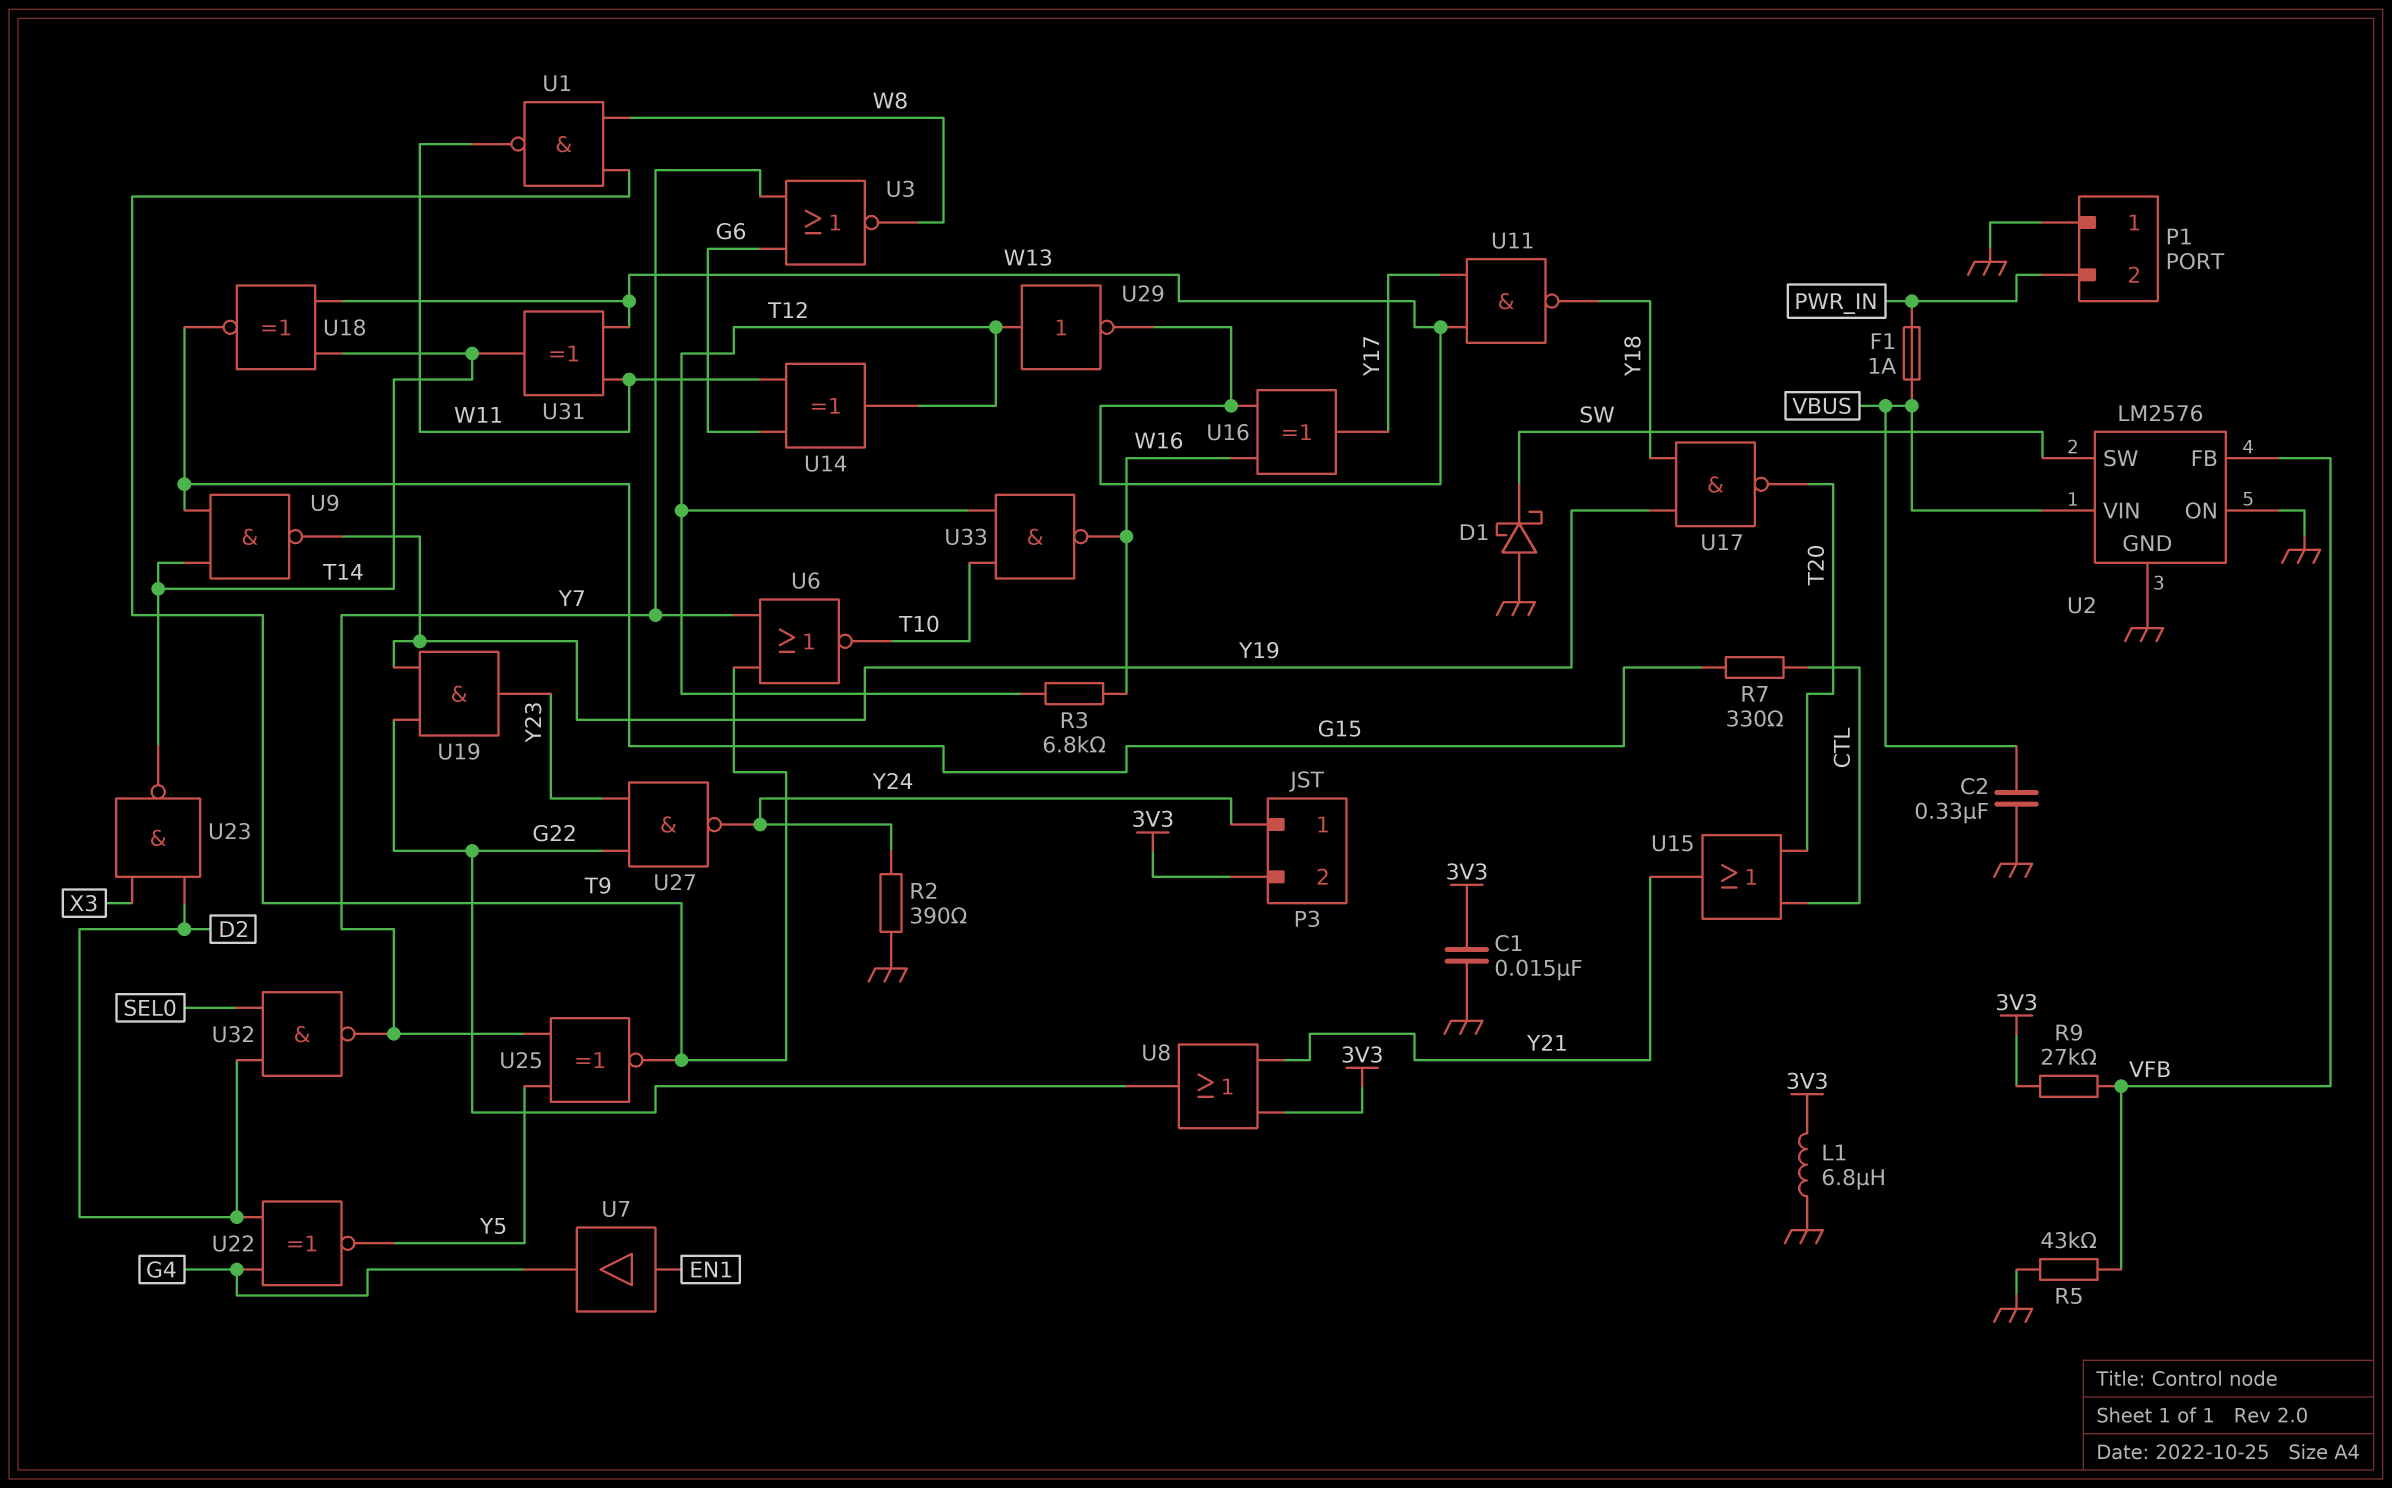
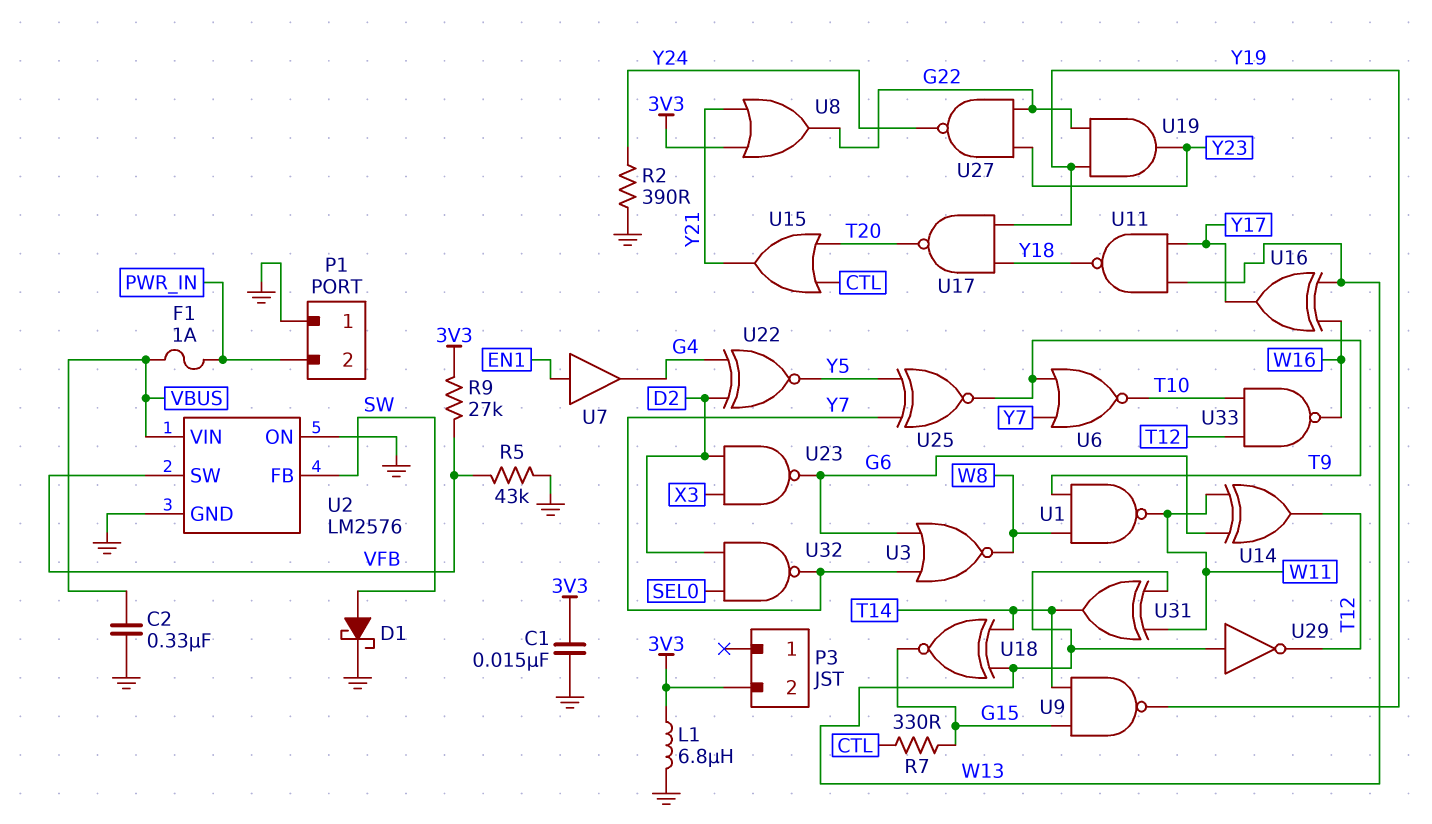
D1: schottky (A GND, K SW) -> schottky (A SW, K GND)
P3 pin 1: Y24 -> none
R3: 6.8k (T12, W16) -> none
U2 pin FB: VFB -> SW
U2 pin SW: SW -> VFB
U23: NAND (in D2, in X3, out T14) -> NAND (in D2, in X3, out G6)
U29: NOT (in T12, out W13) -> NOT (in W13, out T12)

